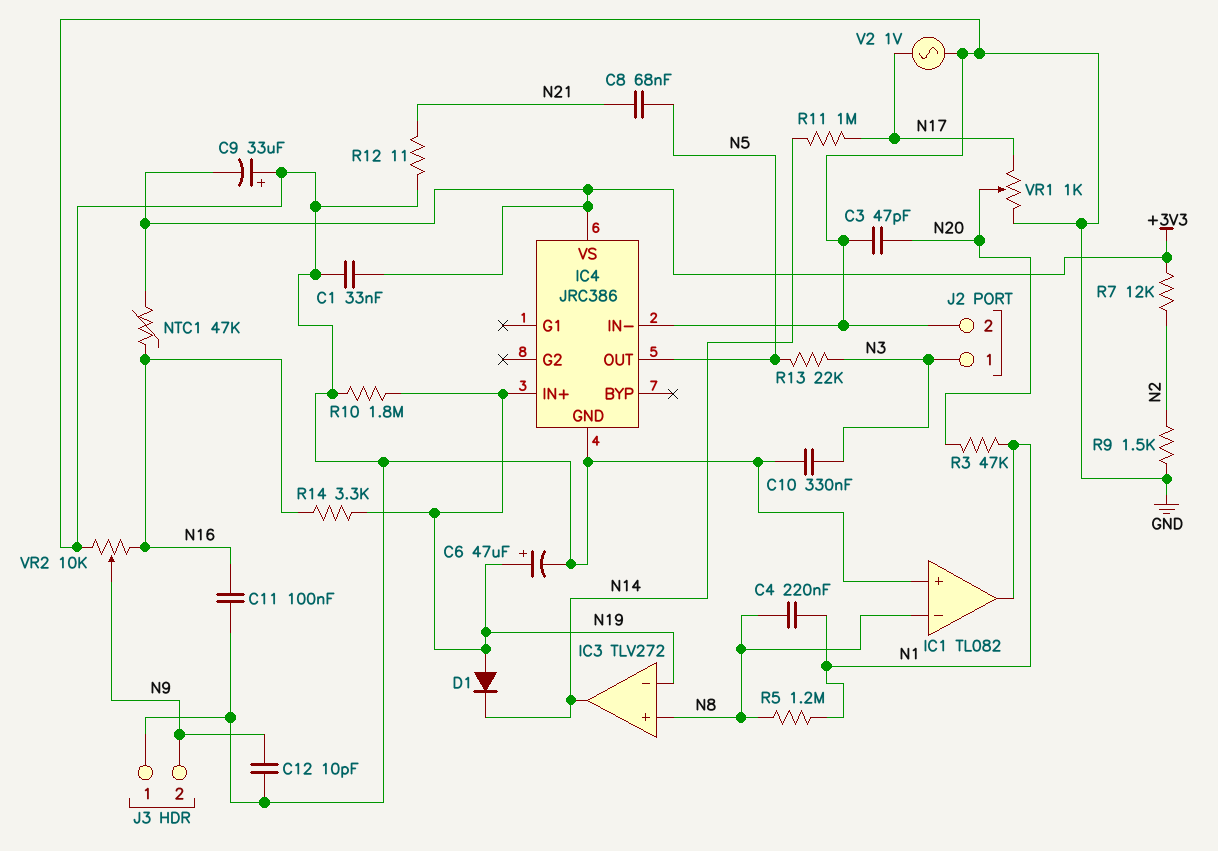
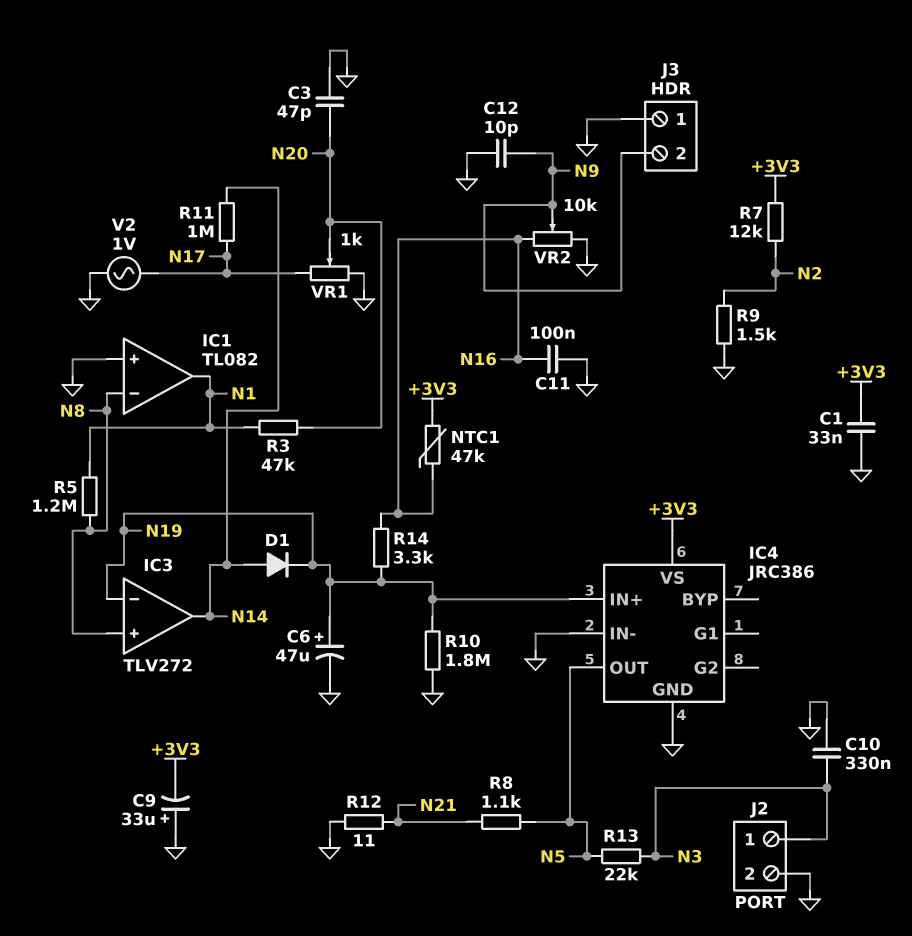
C4: 220nF (N1, N8) -> none
C8: 68nF (N5, N21) -> none
D1: diode (A N19, K N14) -> diode (A N14, K N19)
R8: none -> 1.1k (N5, N21)

